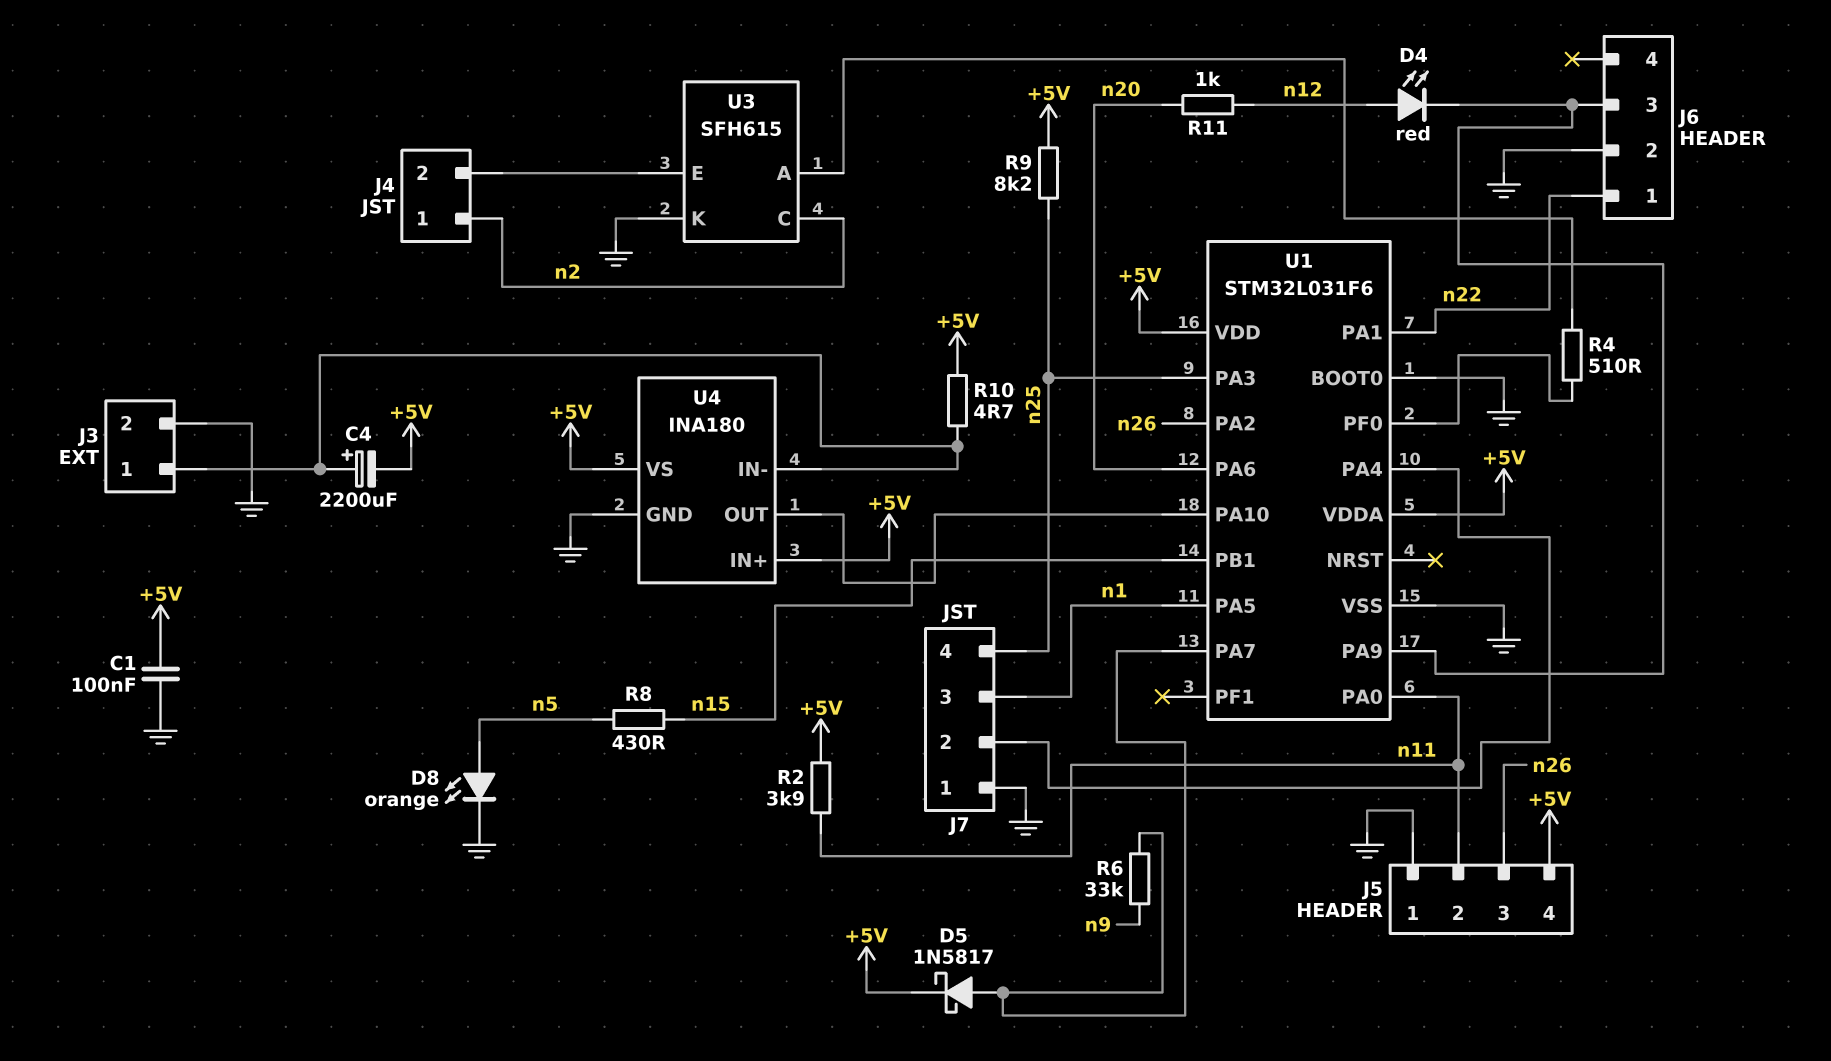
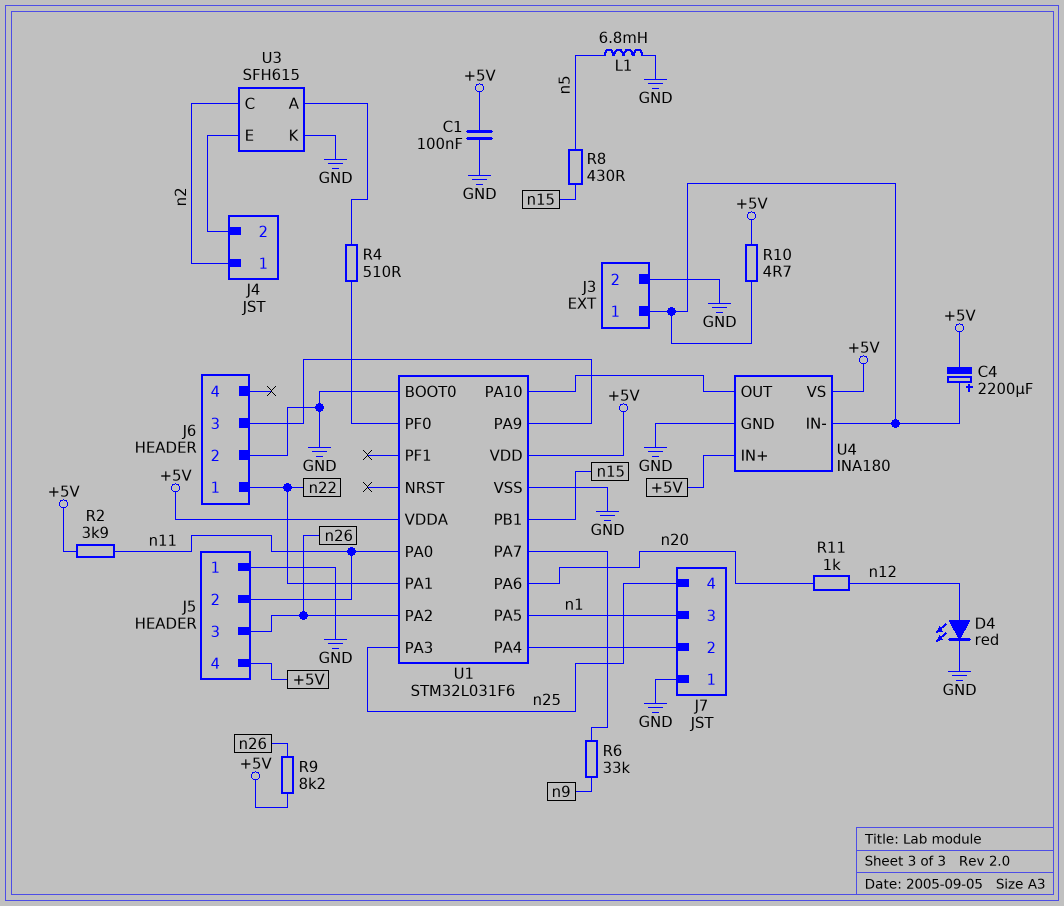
D4: LED red (A n12, K J6/3) -> LED red (A n12, K GND)
D5: schottky 1N5817 (A U1/PA7, K +5V) -> none
D8: LED orange (A n5, K GND) -> none
L1: none -> 6.8mH (GND, n5)
R9: 8.2k (+5V, n25) -> 8.2k (+5V, n26)

